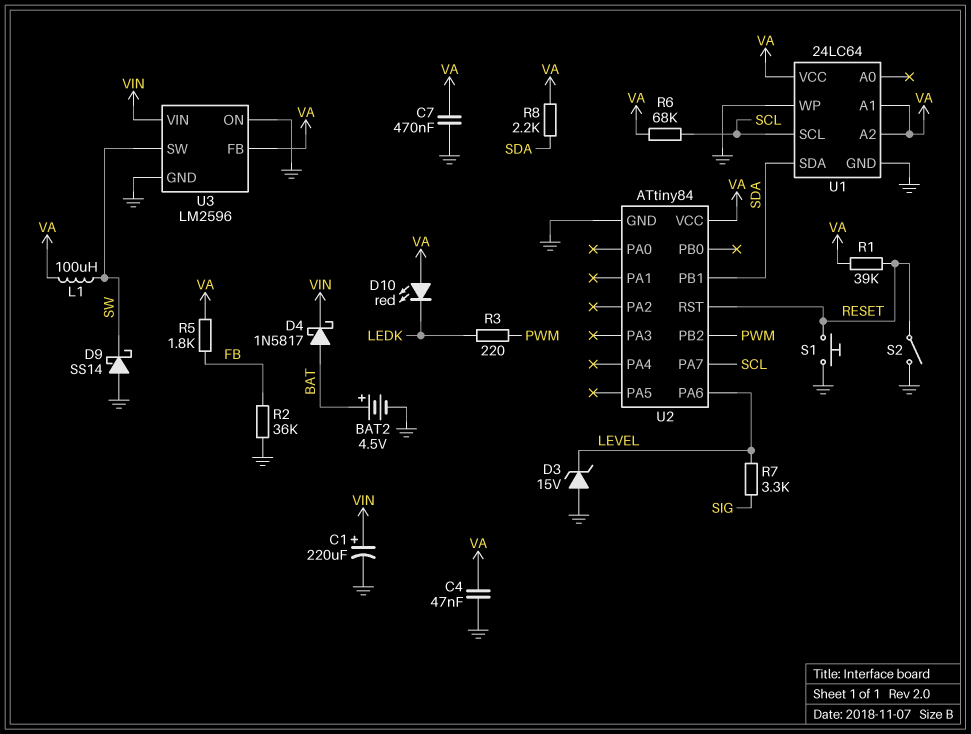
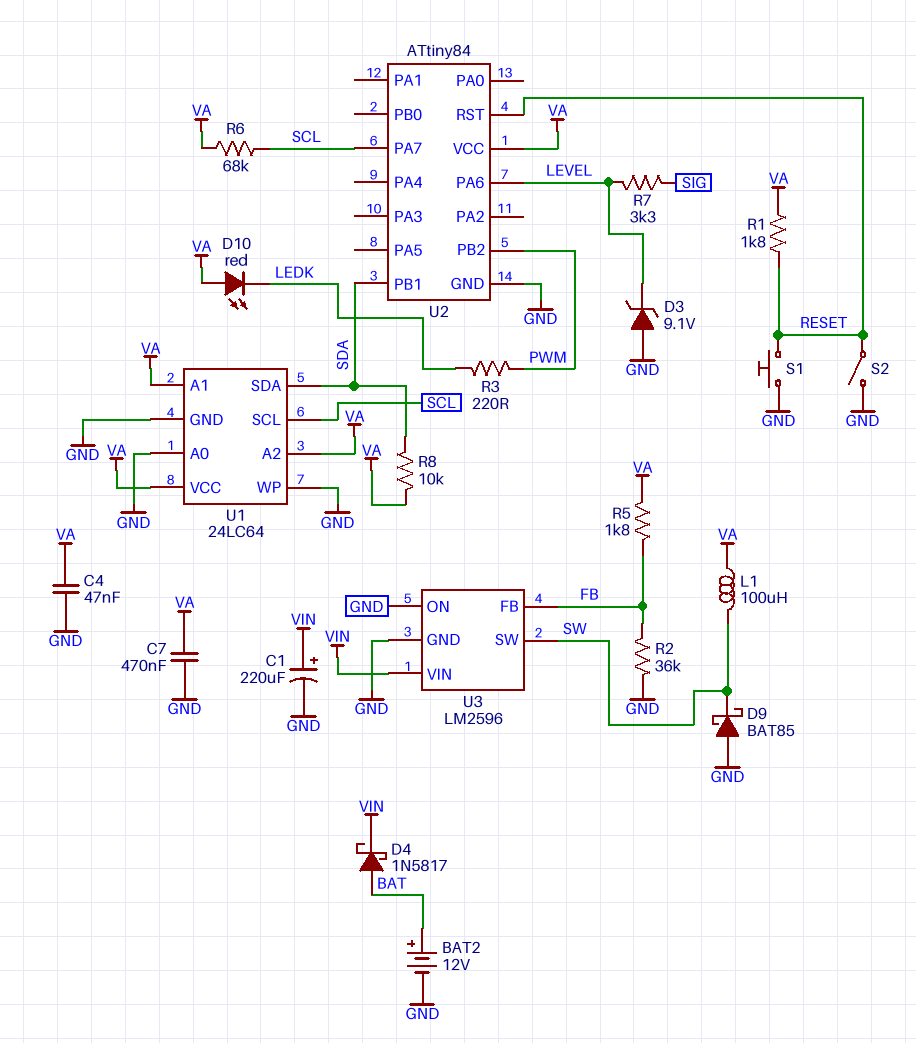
BAT2: 4.5V (plus BAT, minus GND) -> 12V (plus BAT, minus GND)
D3: zener 15V (A GND, K LEVEL) -> zener 9.1V (A GND, K LEVEL)
D9: schottky SS14 (A GND, K SW) -> schottky BAT85 (A GND, K SW)
R1: 39k (RESET, VA) -> 1.8k (RESET, VA)
R8: 2.2k (SDA, VA) -> 10k (SDA, VA)
U1 pin A0: none -> GND
U3 pin FB: VA -> FB

